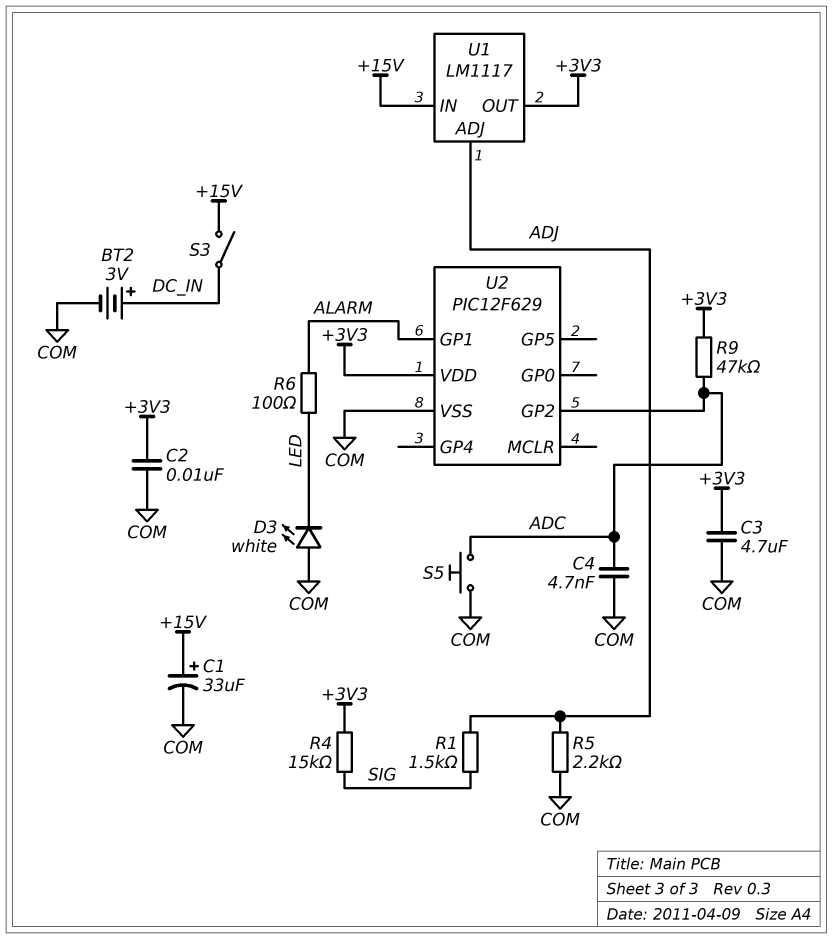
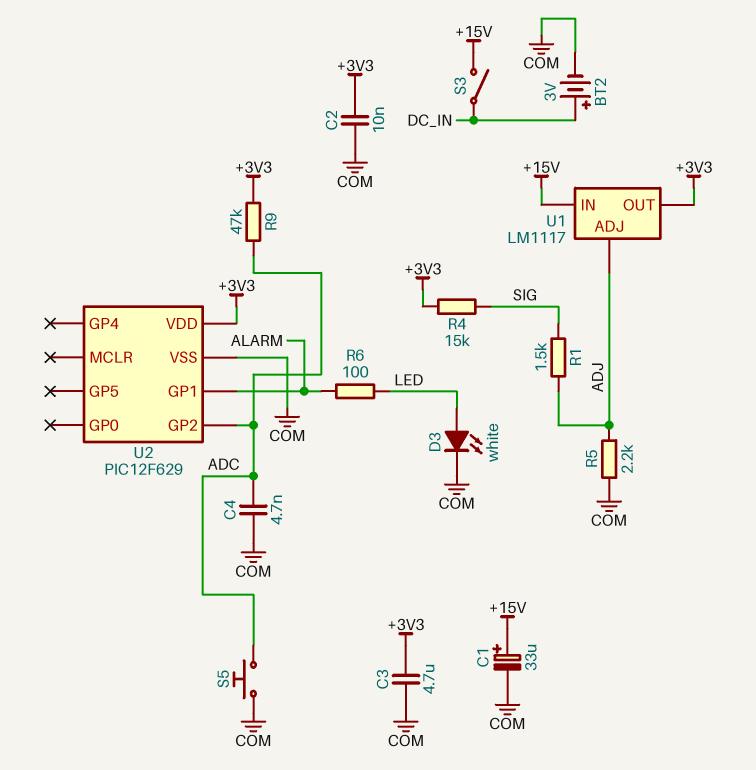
D3: LED white (A COM, K LED) -> LED white (A LED, K COM)

